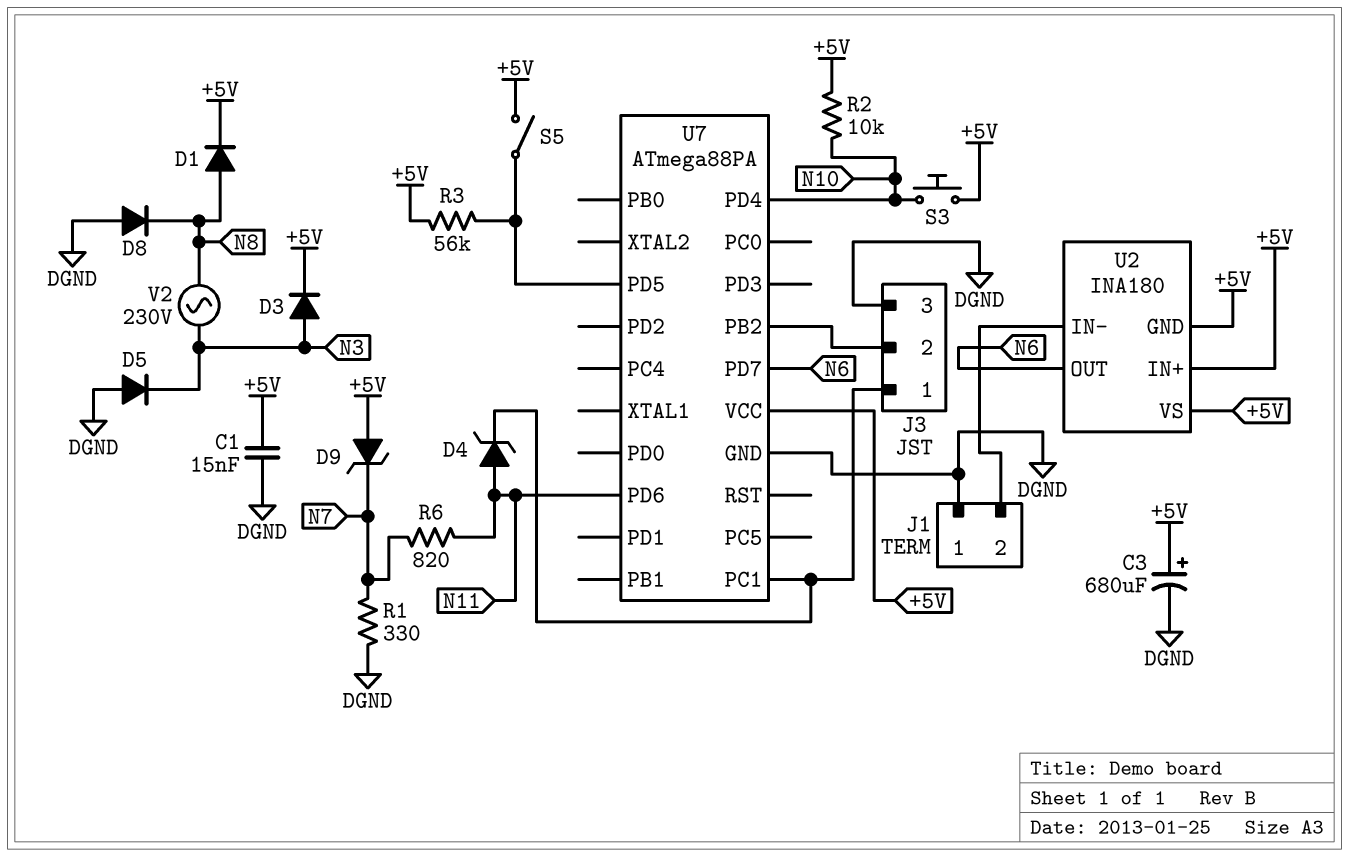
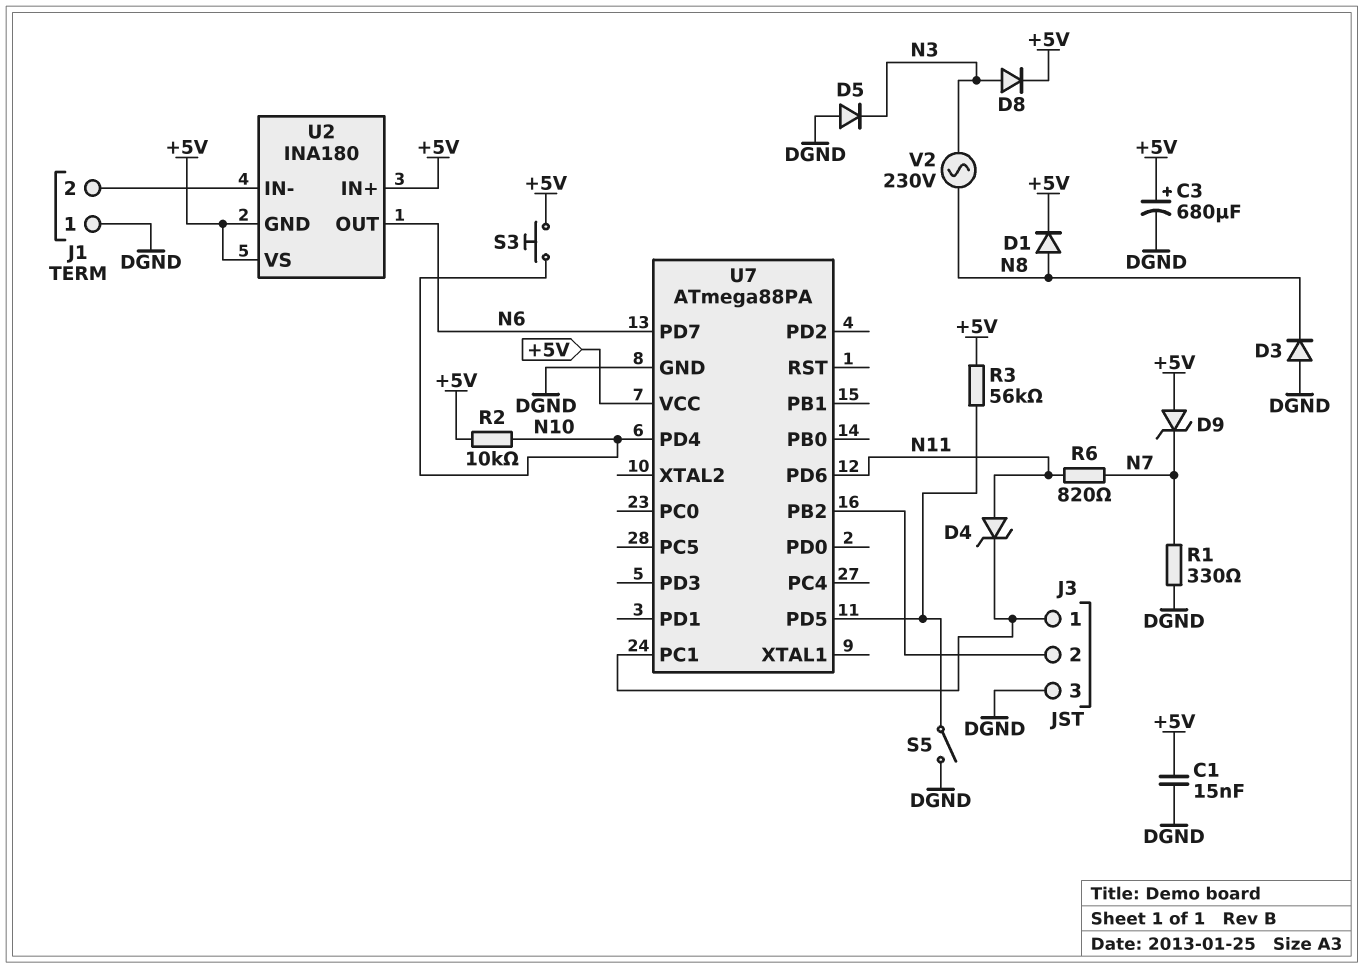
D3: diode (A N3, K +5V) -> diode (A DGND, K N8)
D8: diode (A DGND, K N8) -> diode (A N3, K +5V)
S5: switch (+5V, U7/PD5) -> switch (DGND, U7/PD5)

